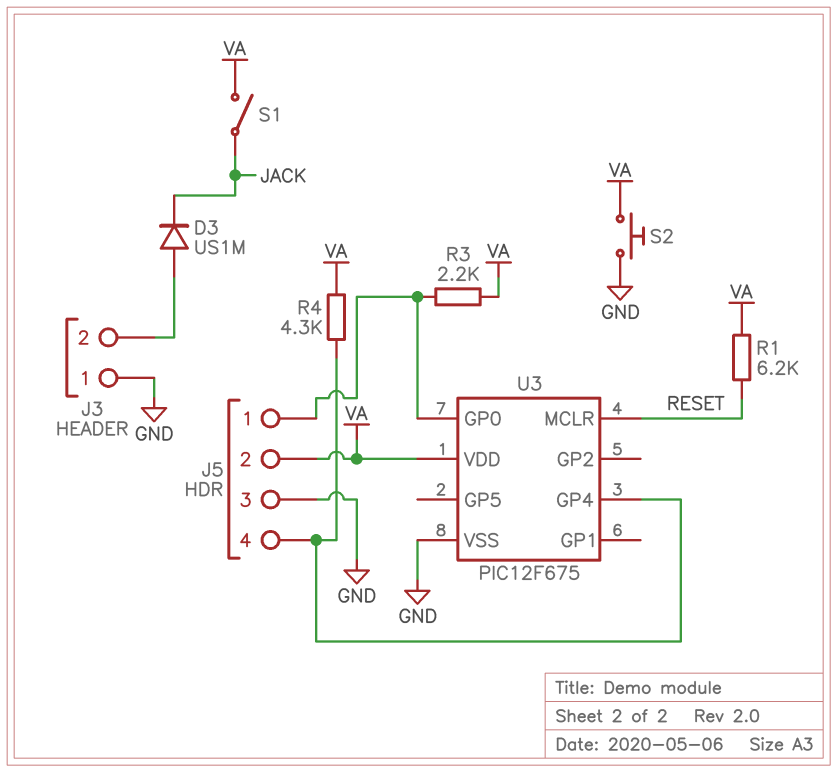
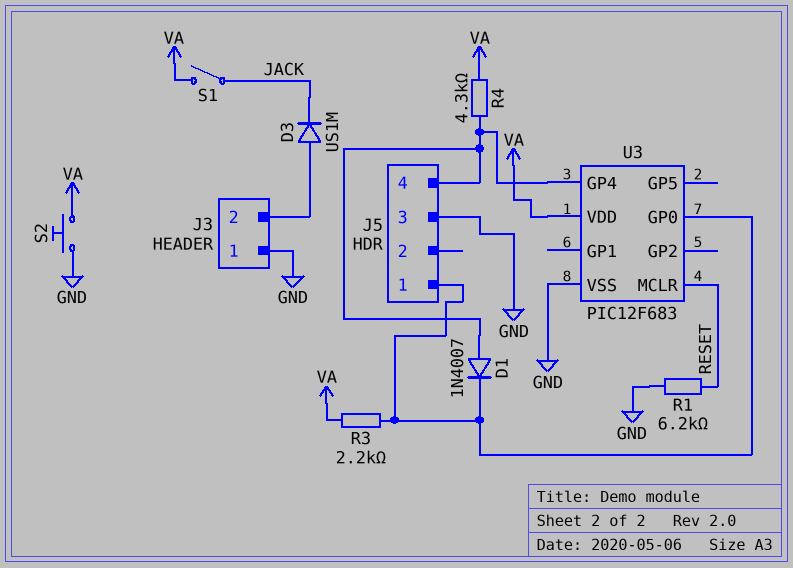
D1: none -> diode 1N4007 (A J5/4, K J5/1)
J5 pin 2: VA -> none
R1: 6.2k (RESET, VA) -> 6.2k (GND, RESET)
U3: PIC12F675 -> PIC12F683

